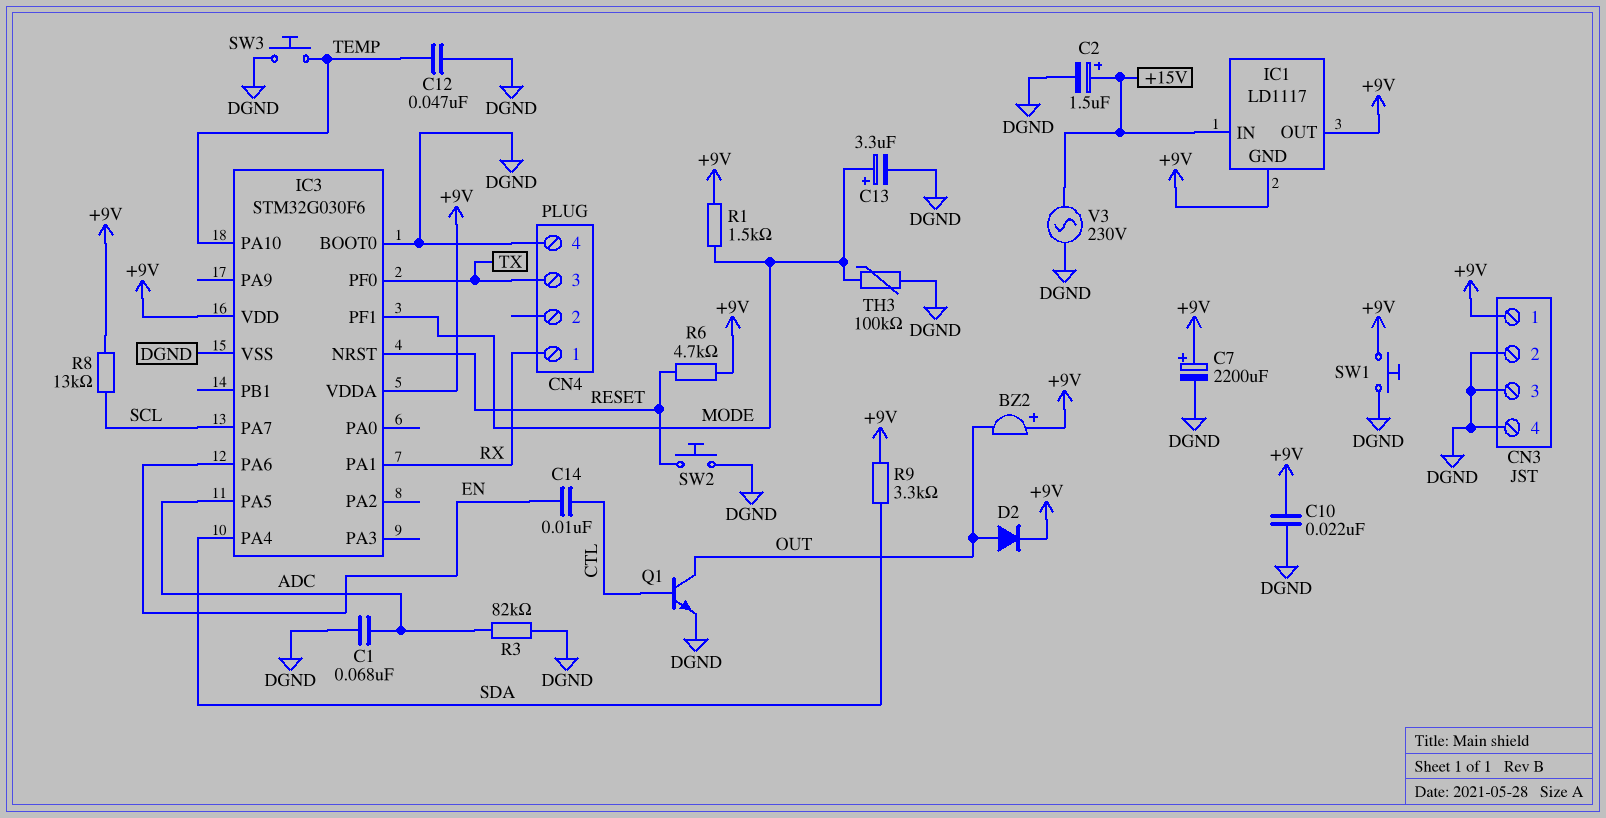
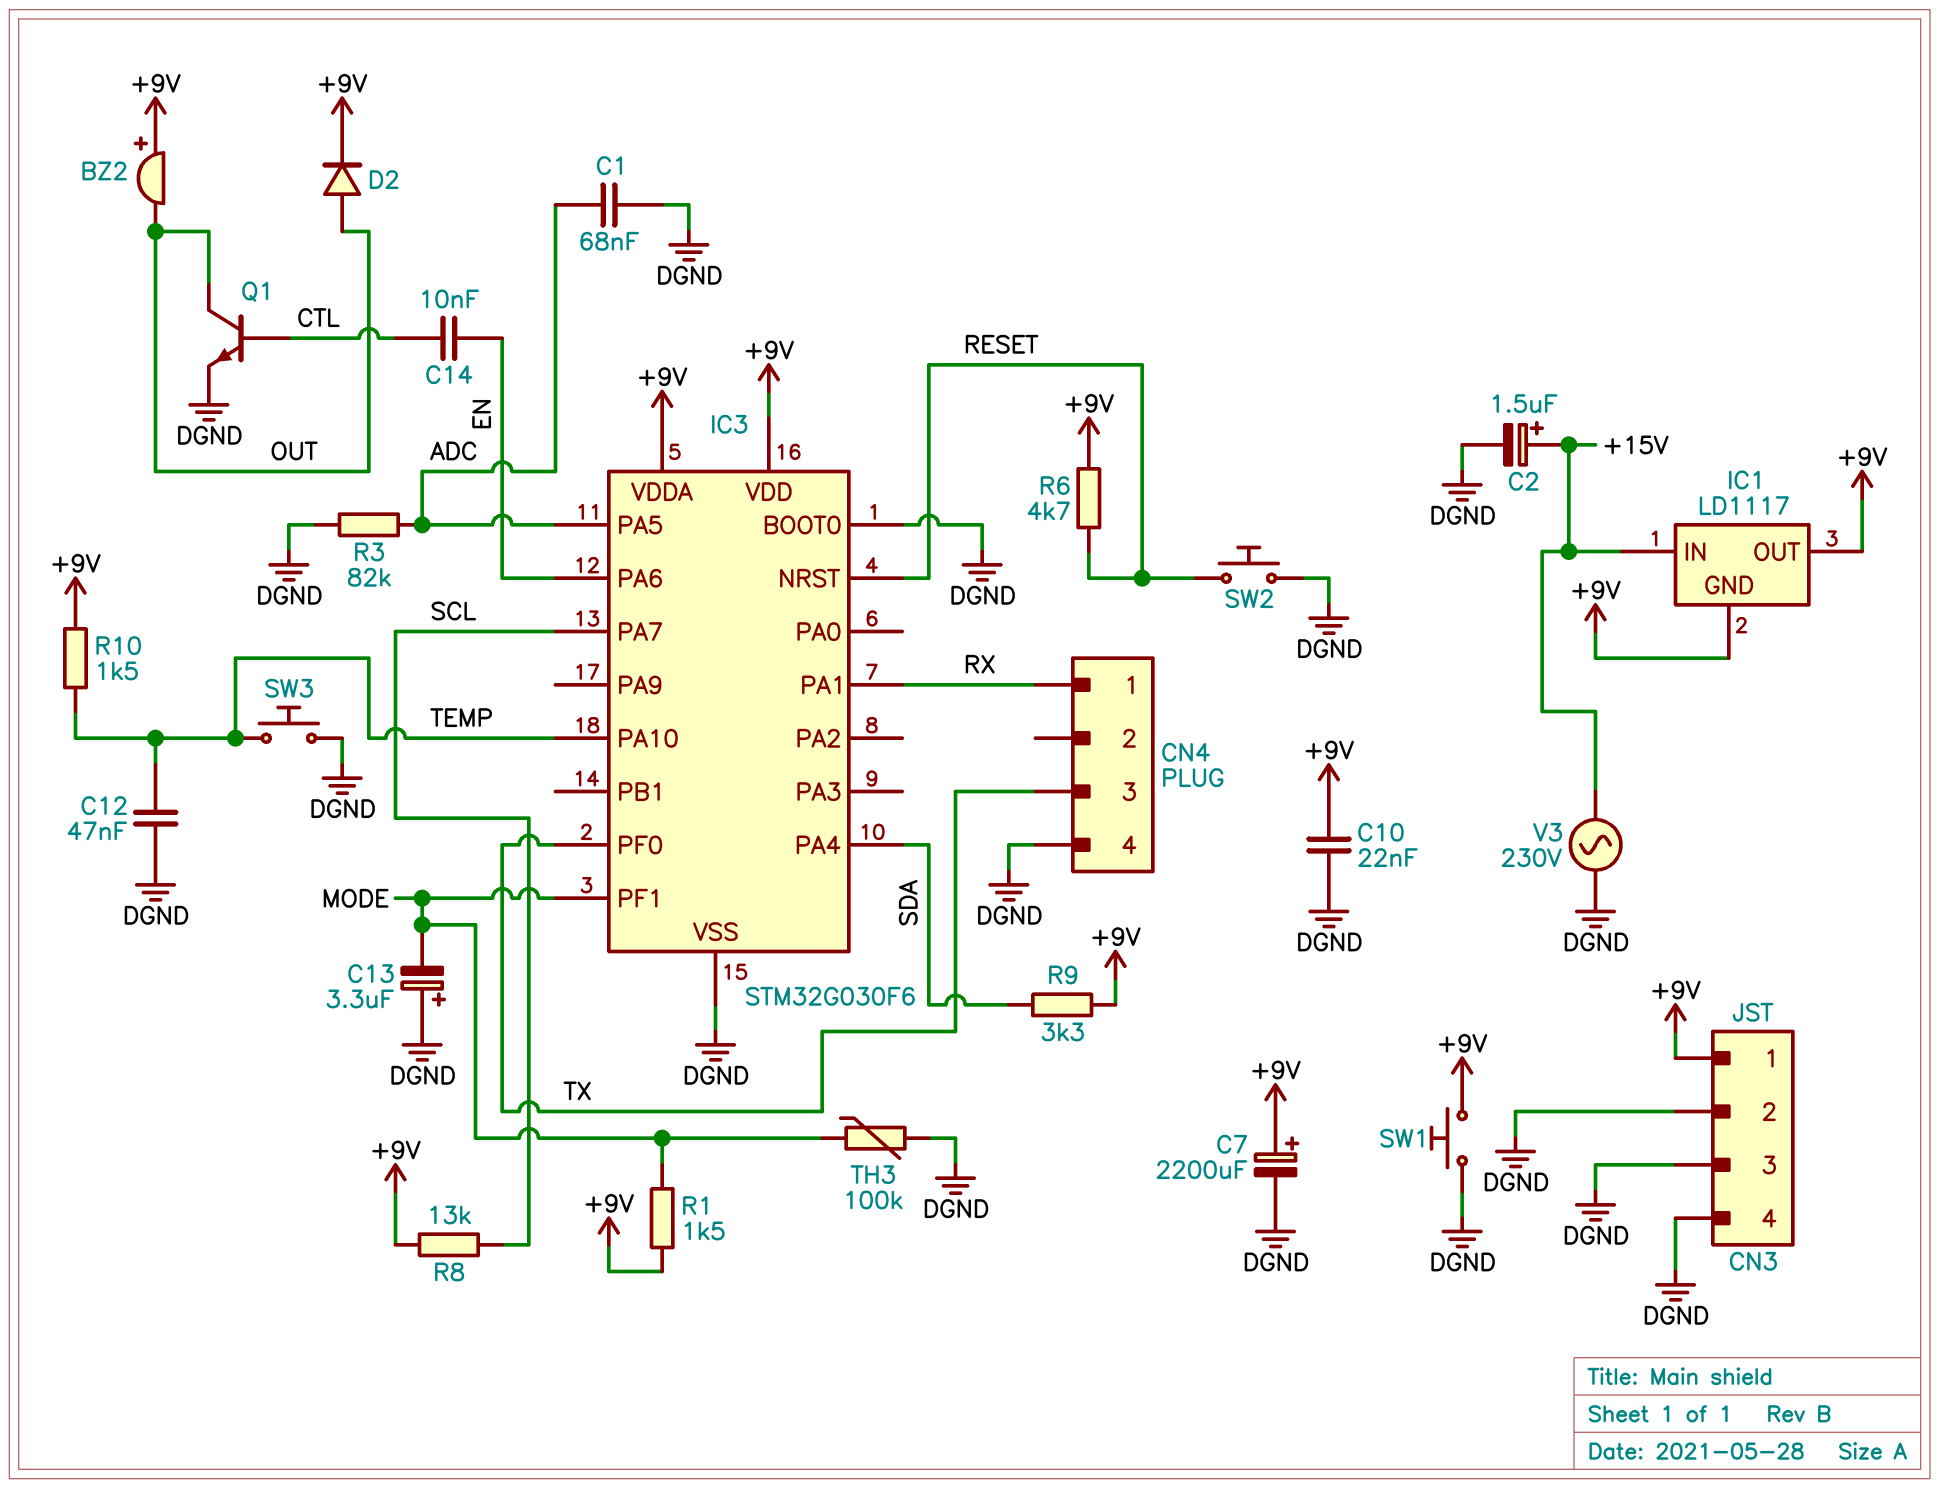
C13: 3.3uF (plus MODE, minus DGND) -> 3.3uF (plus DGND, minus MODE)
R10: none -> 1.5k (+9V, TEMP)

